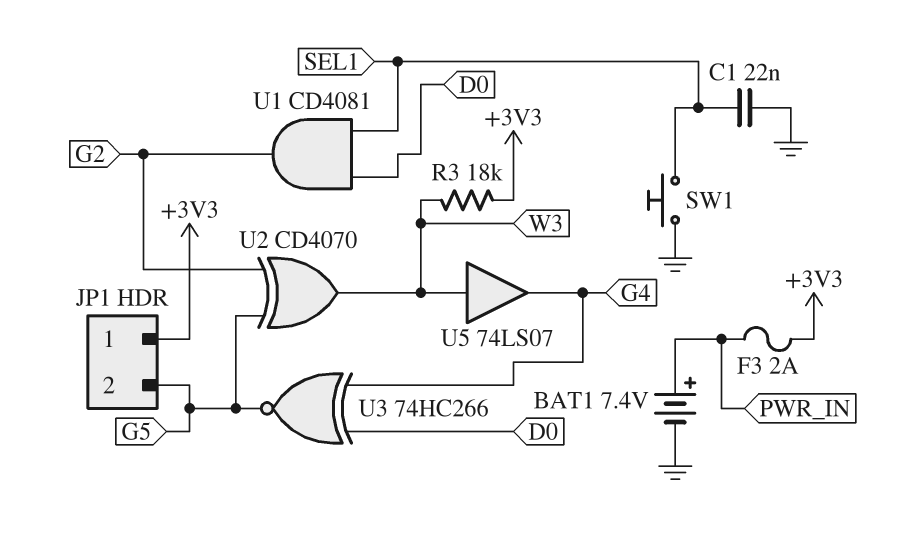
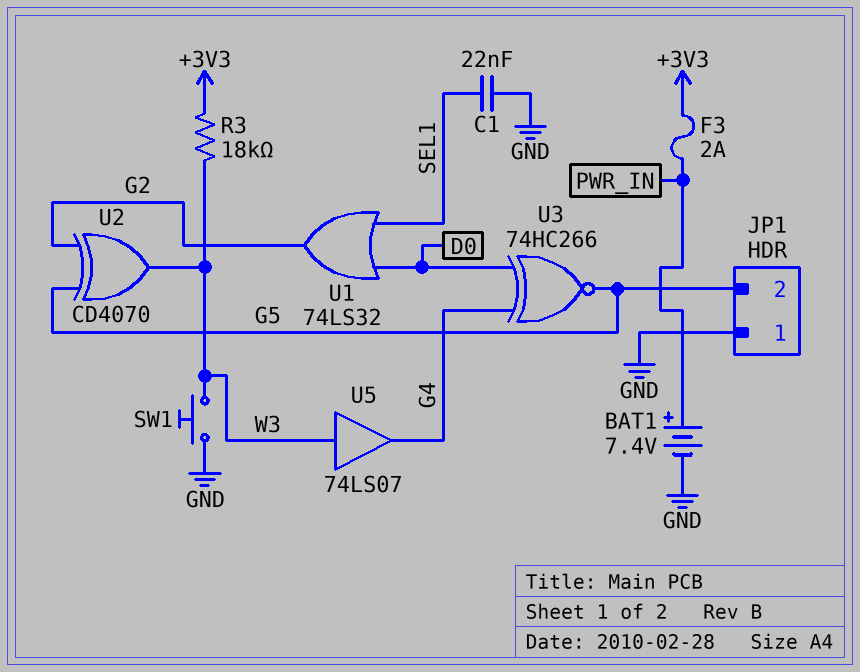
JP1 pin 1: +3V3 -> GND
SW1: button (GND, SEL1) -> button (GND, W3)
U1: AND CD4081 (in D0, in SEL1, out G2) -> OR 74LS32 (in D0, in SEL1, out G2)

